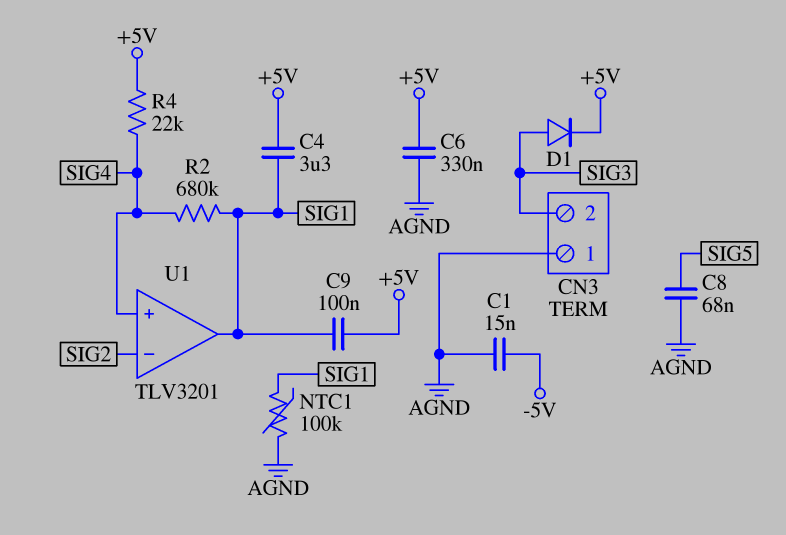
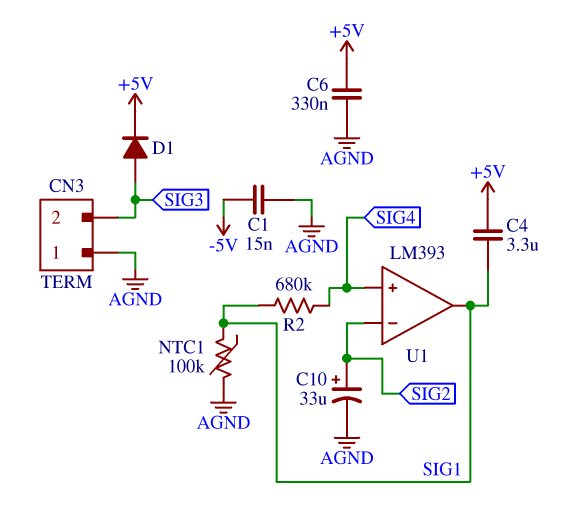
C8: 68nF (AGND, SIG5) -> none
C9: 100nF (+5V, SIG1) -> none
C10: none -> 33uF (plus SIG2, minus AGND)
R4: 22k (+5V, SIG4) -> none
U1: TLV3201 -> LM393

